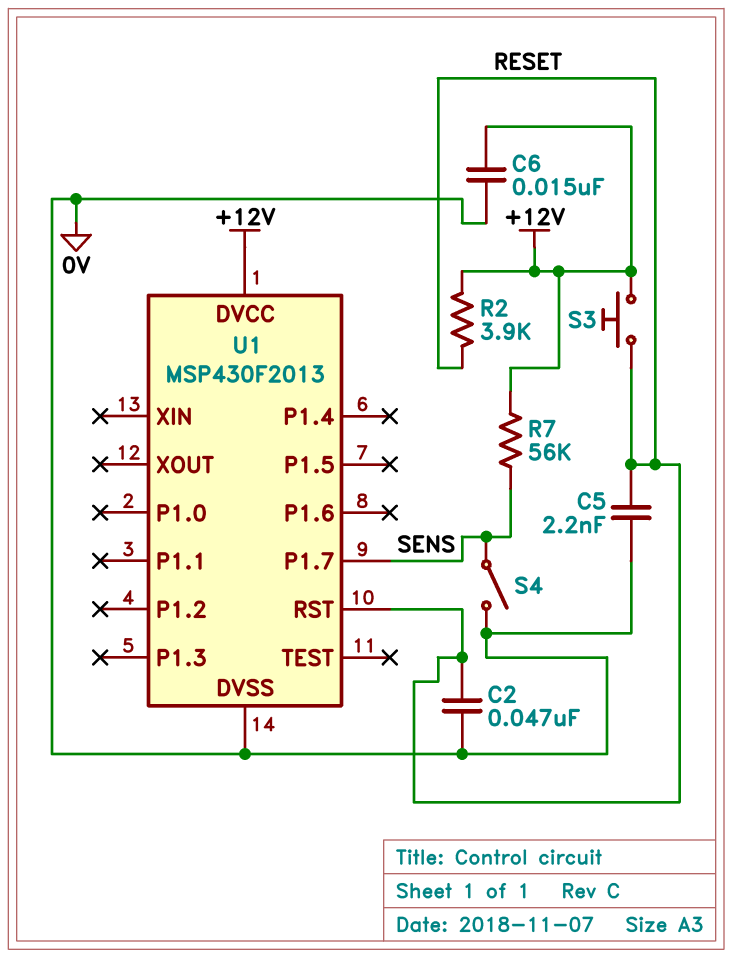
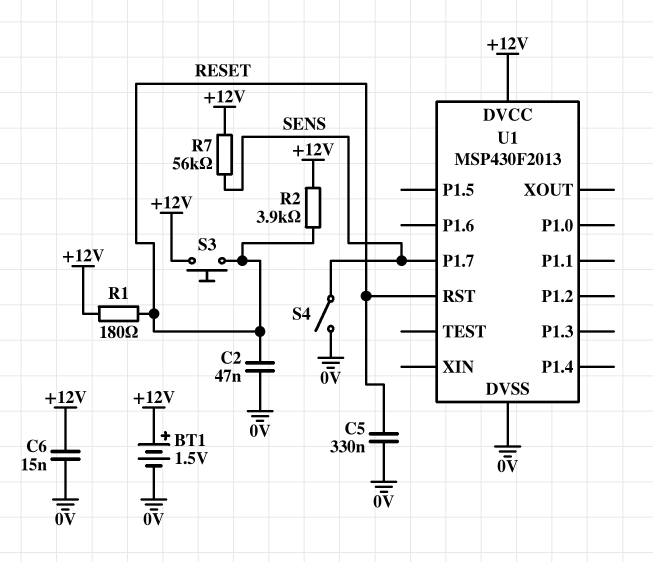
BT1: none -> 1.5V (plus +12V, minus 0V)
C5: 2.2nF (0V, RESET) -> 330nF (0V, RESET)
R1: none -> 180 (+12V, RESET)

